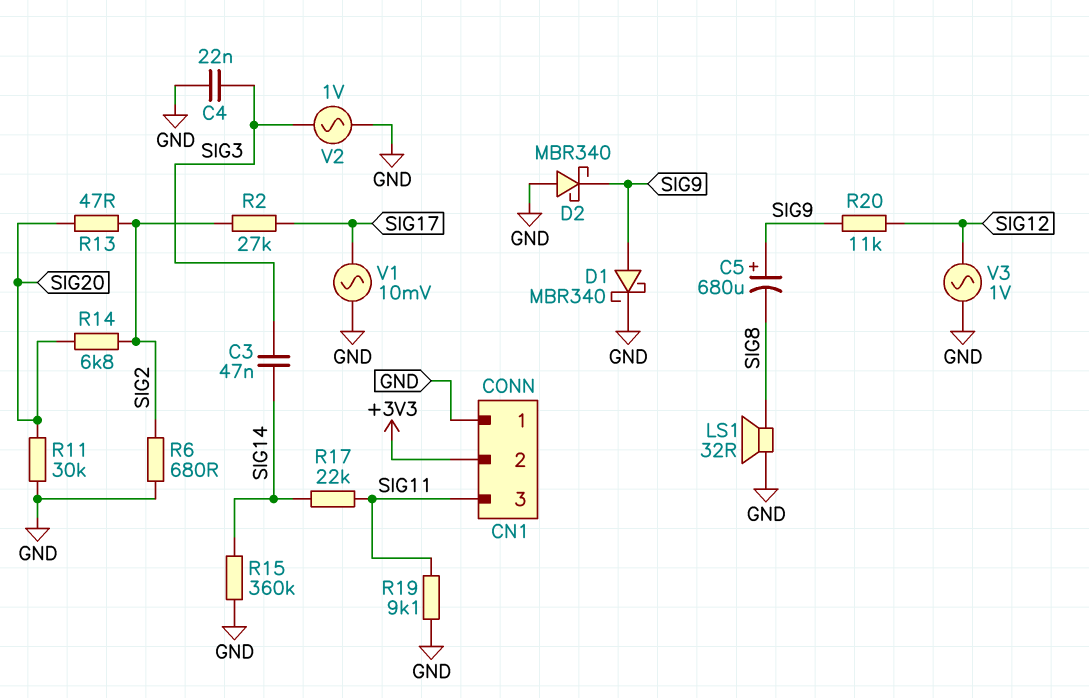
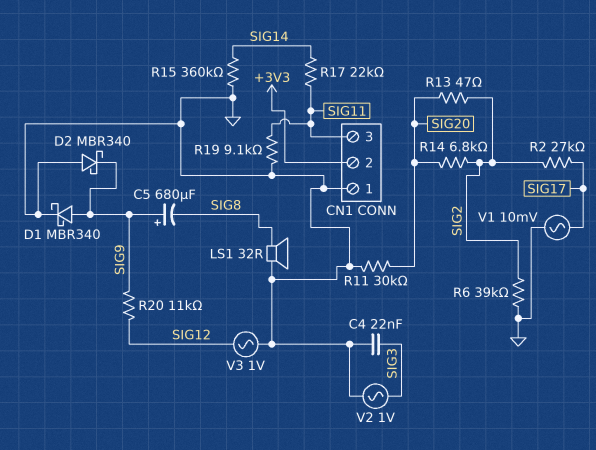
C3: 47nF (SIG3, SIG14) -> none
R6: 680 (GND, SIG2) -> 39k (GND, SIG2)

